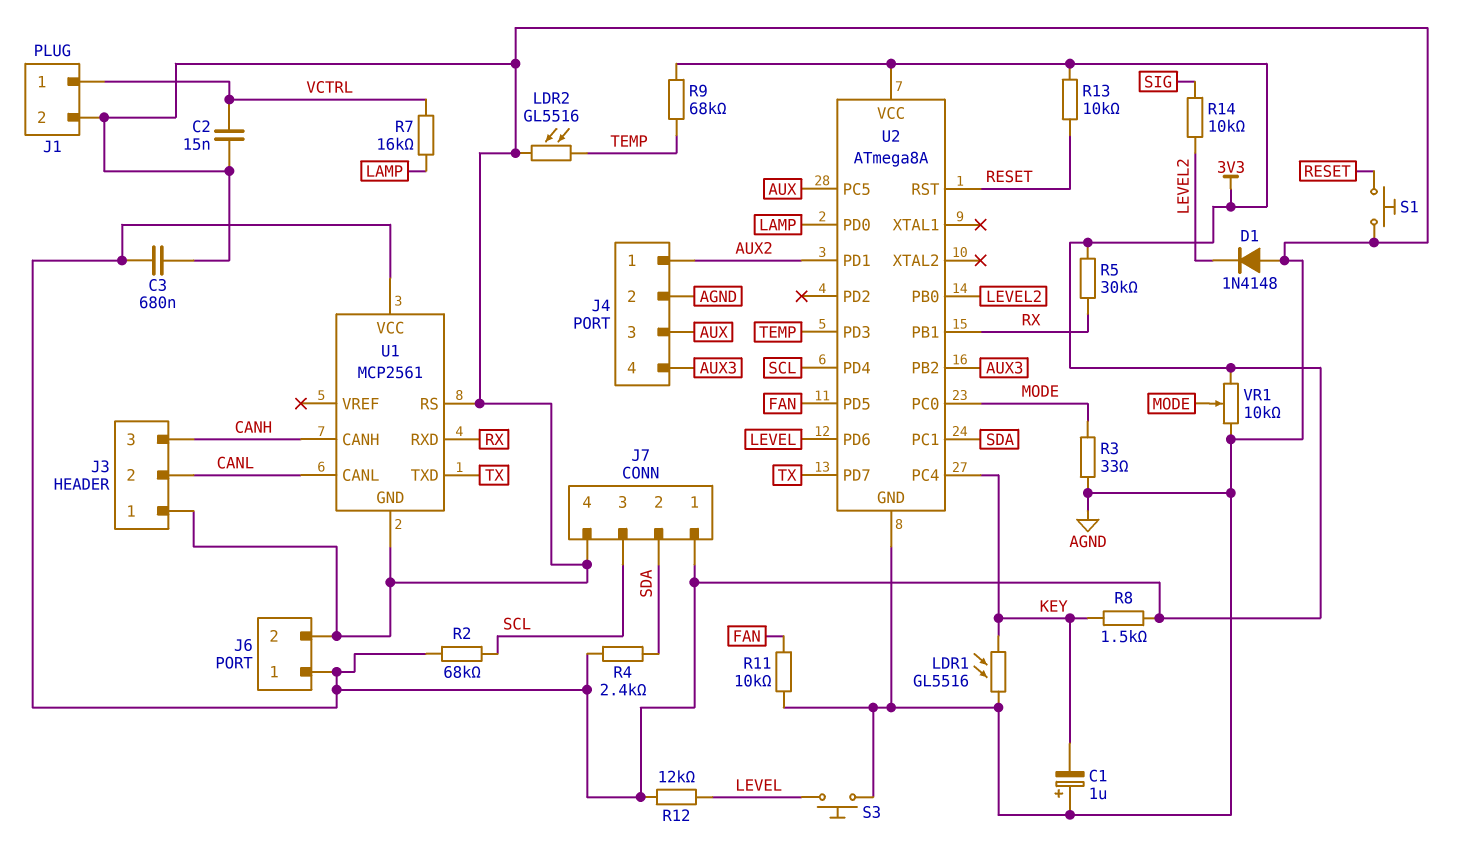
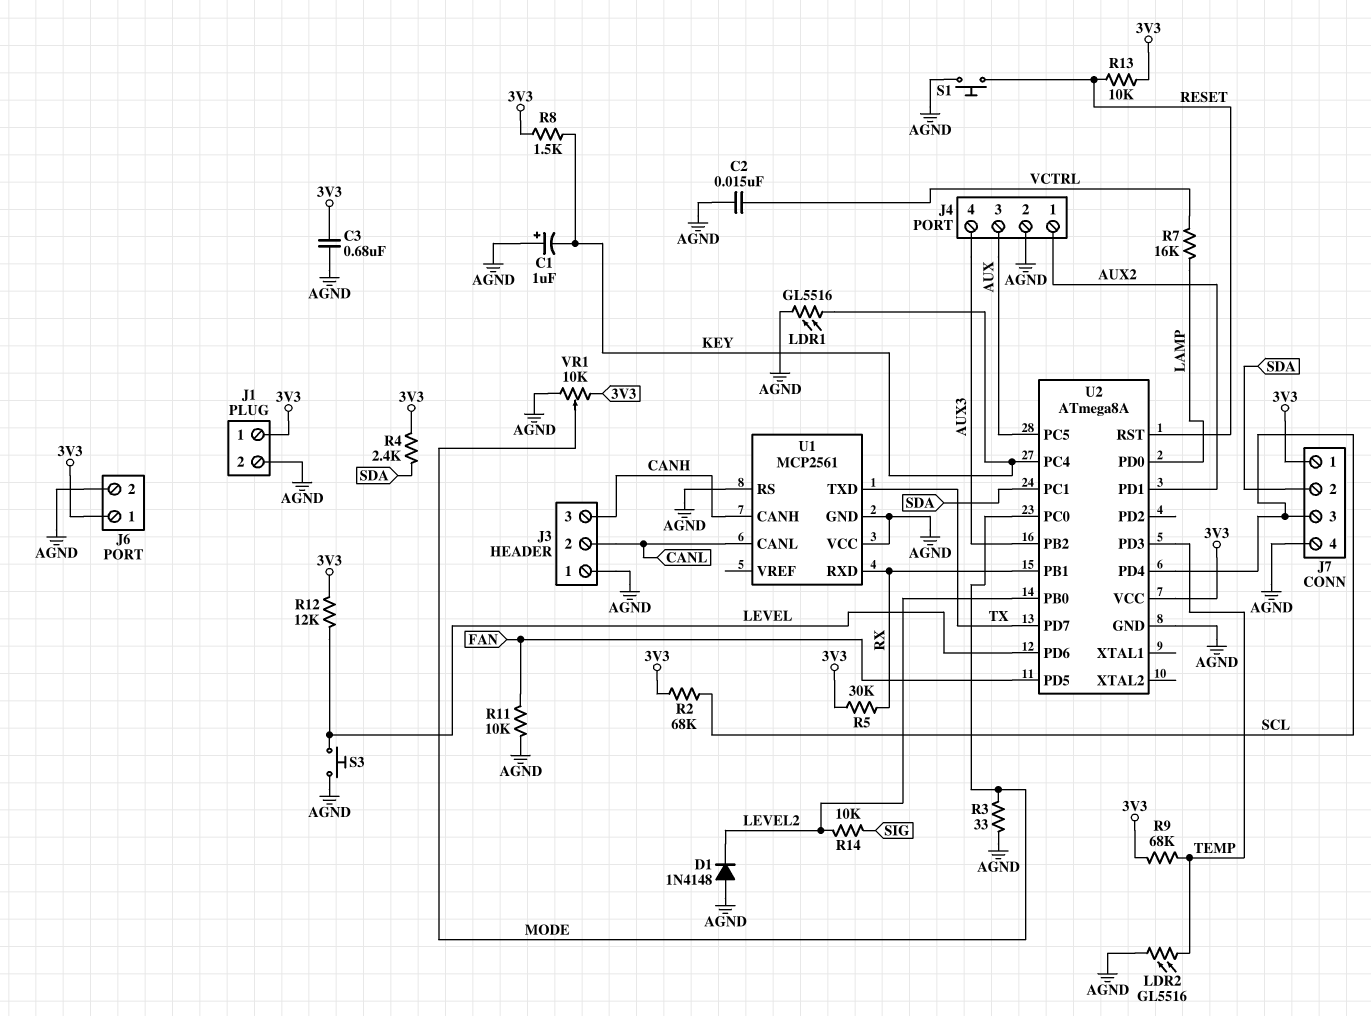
J1 pin 1: VCTRL -> 3V3
U1 pin VCC: 3V3 -> AGND

